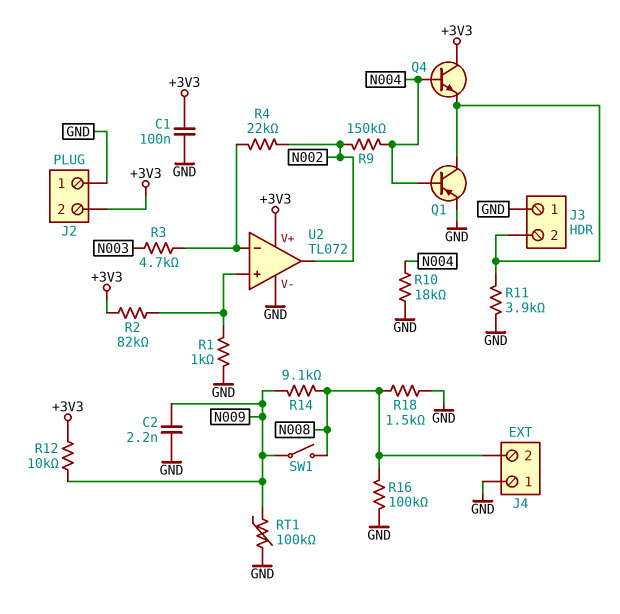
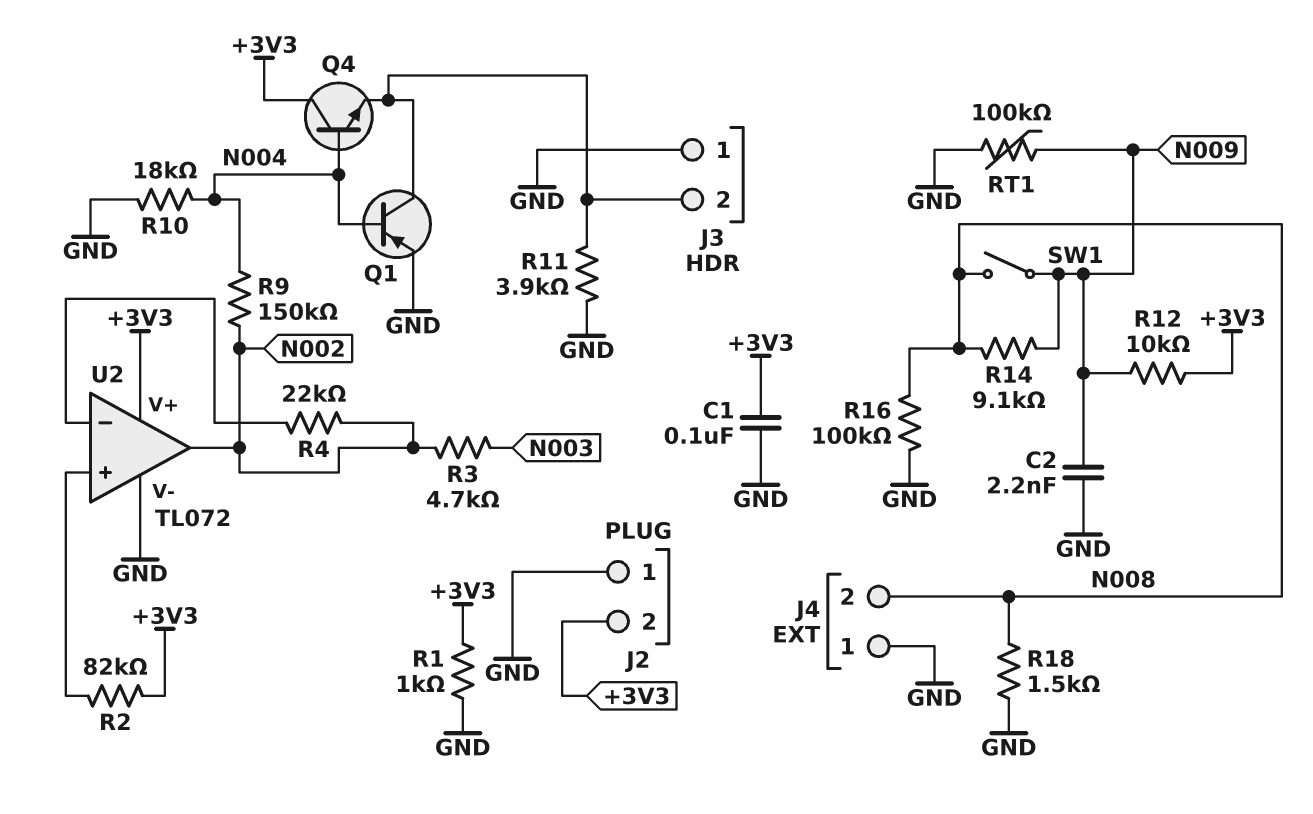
R1: 1k (GND, U2/in+) -> 1k (+3V3, GND)
R3: 4.7k (N003, U2/in-) -> 4.7k (N002, N003)

